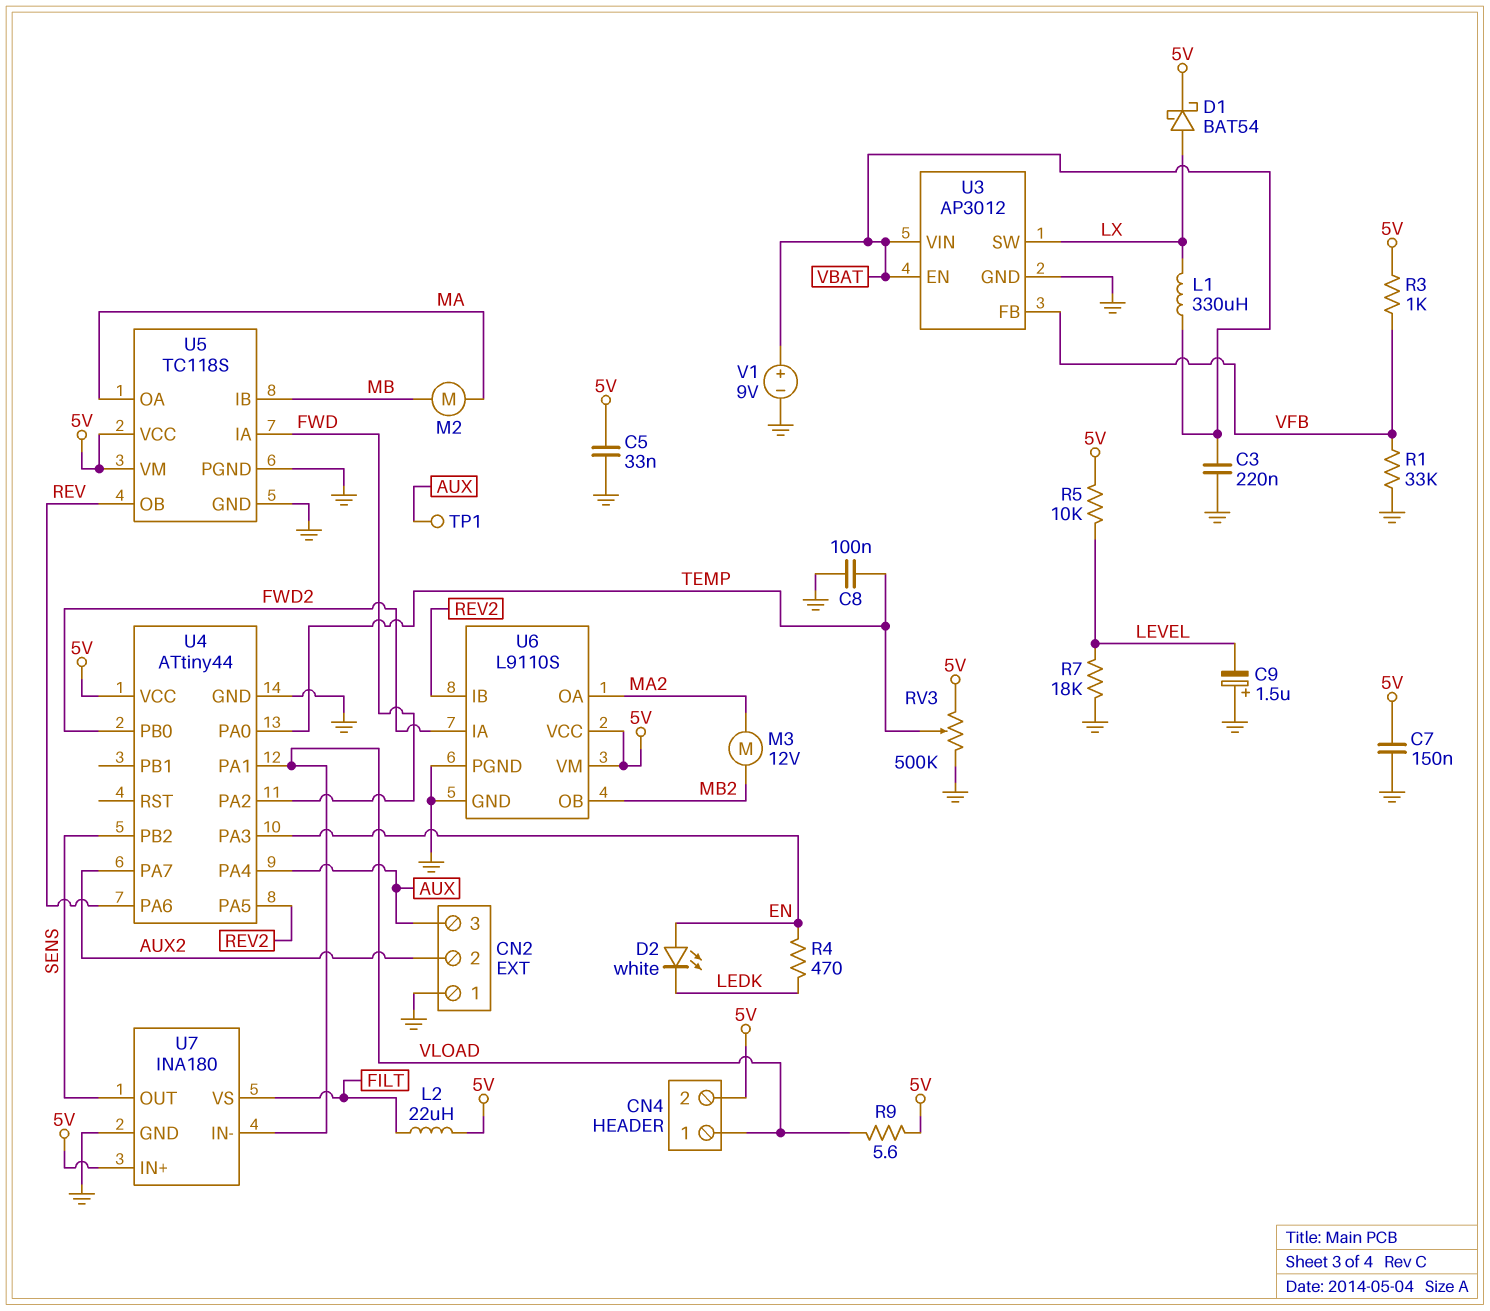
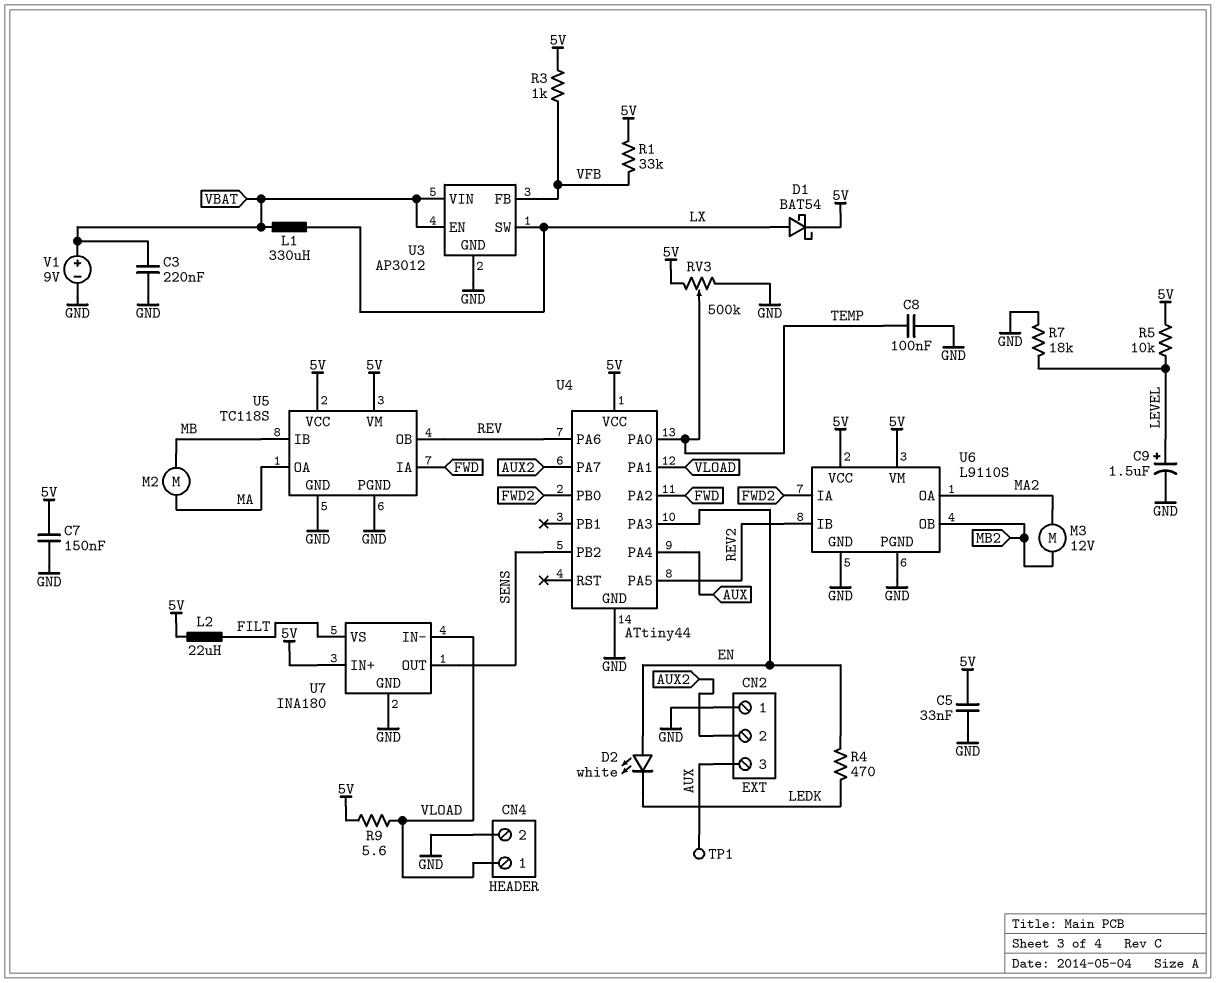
C9: 1.5uF (plus GND, minus LEVEL) -> 1.5uF (plus LEVEL, minus GND)
CN4 pin 2: 5V -> GND
R1: 33k (GND, VFB) -> 33k (5V, VFB)

